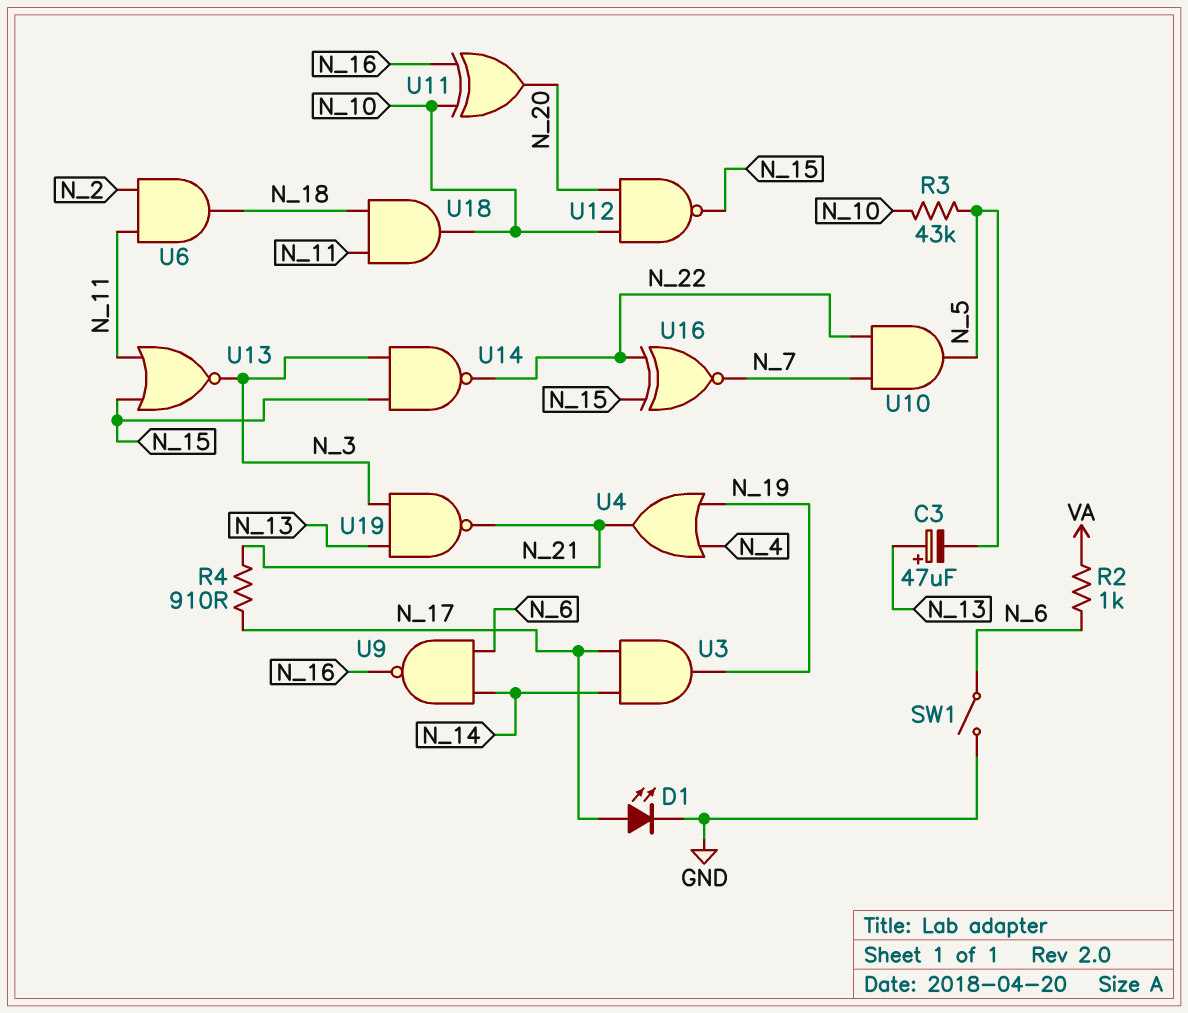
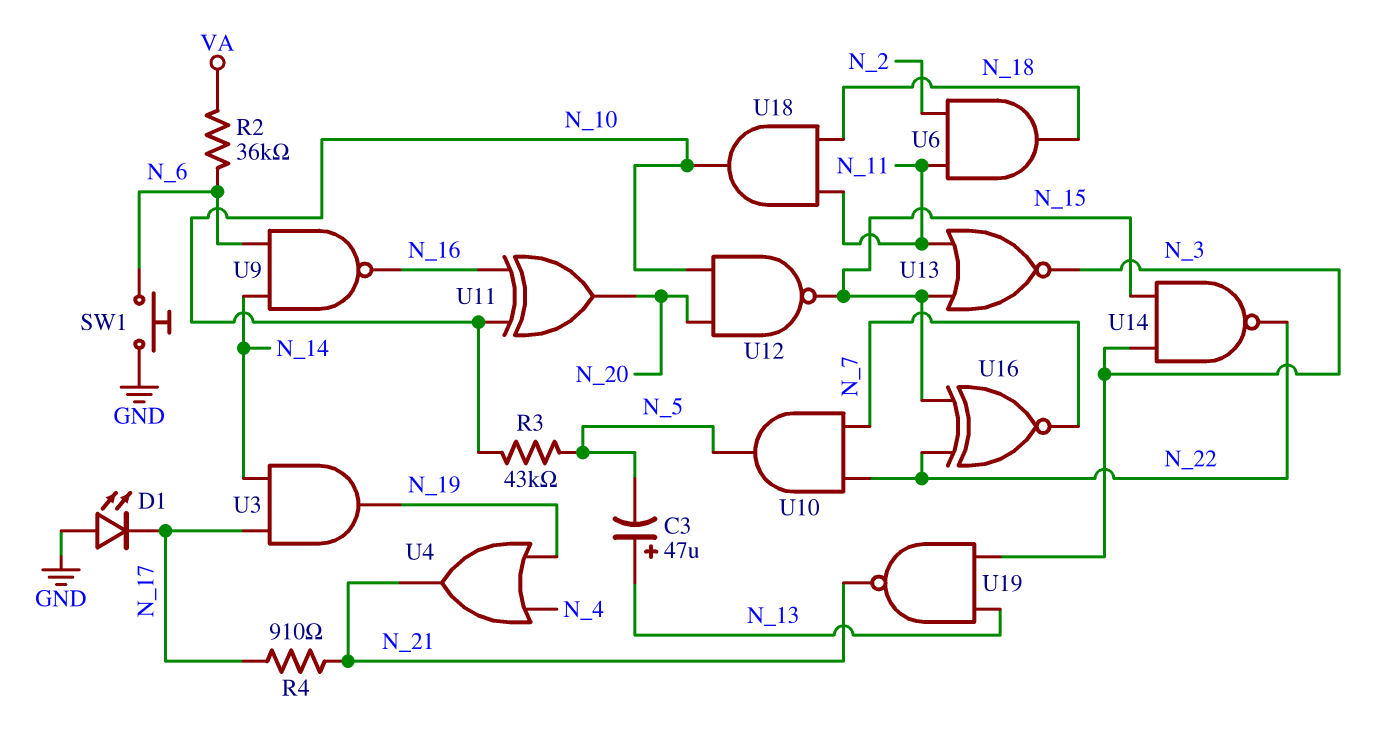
D1: LED (A N_17, K GND) -> LED (A GND, K N_17)
R2: 1k (N_6, VA) -> 36k (N_6, VA)
SW1: switch (GND, N_6) -> button (GND, N_6)

